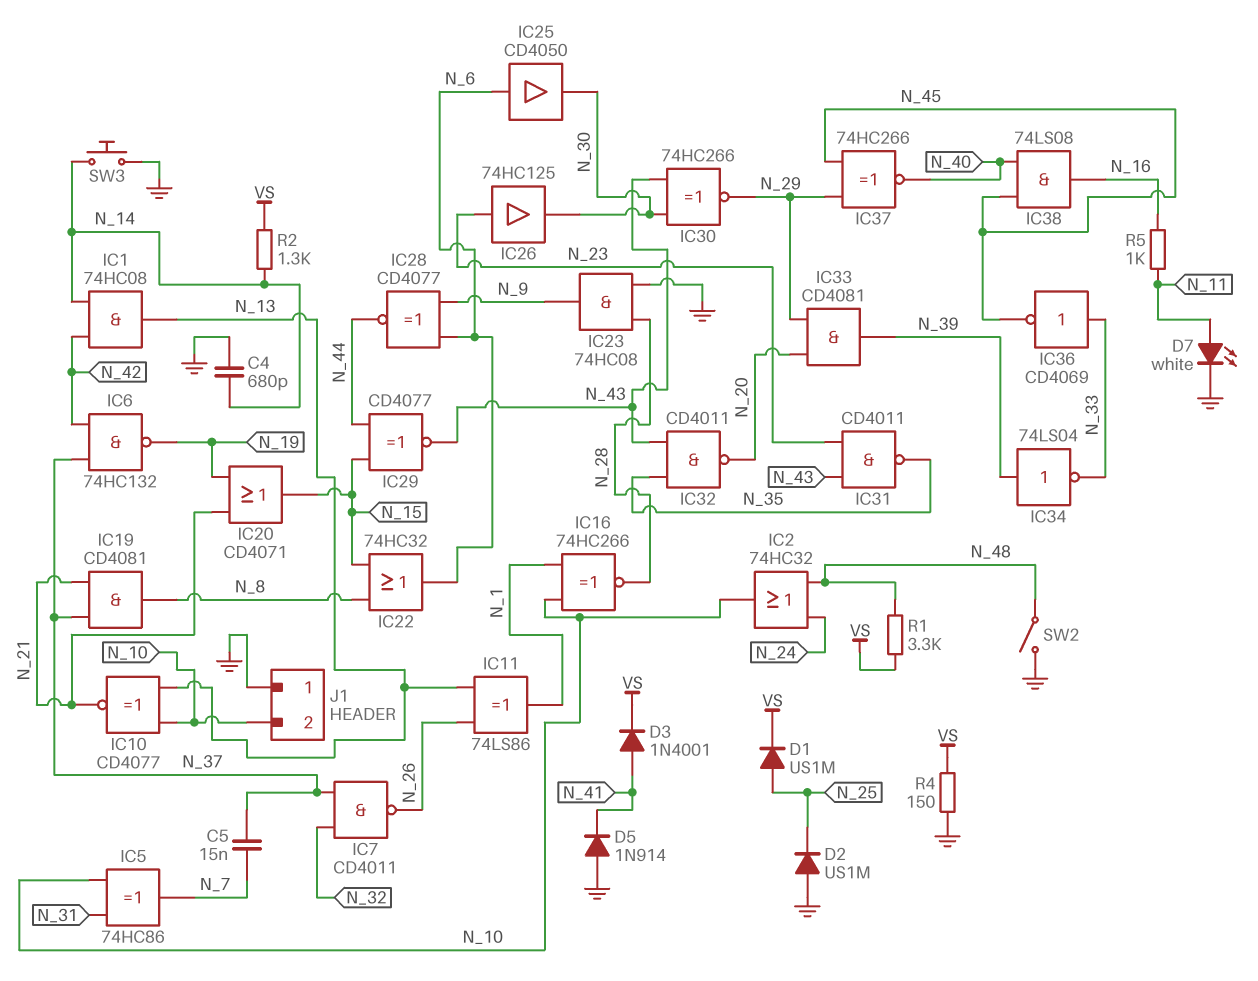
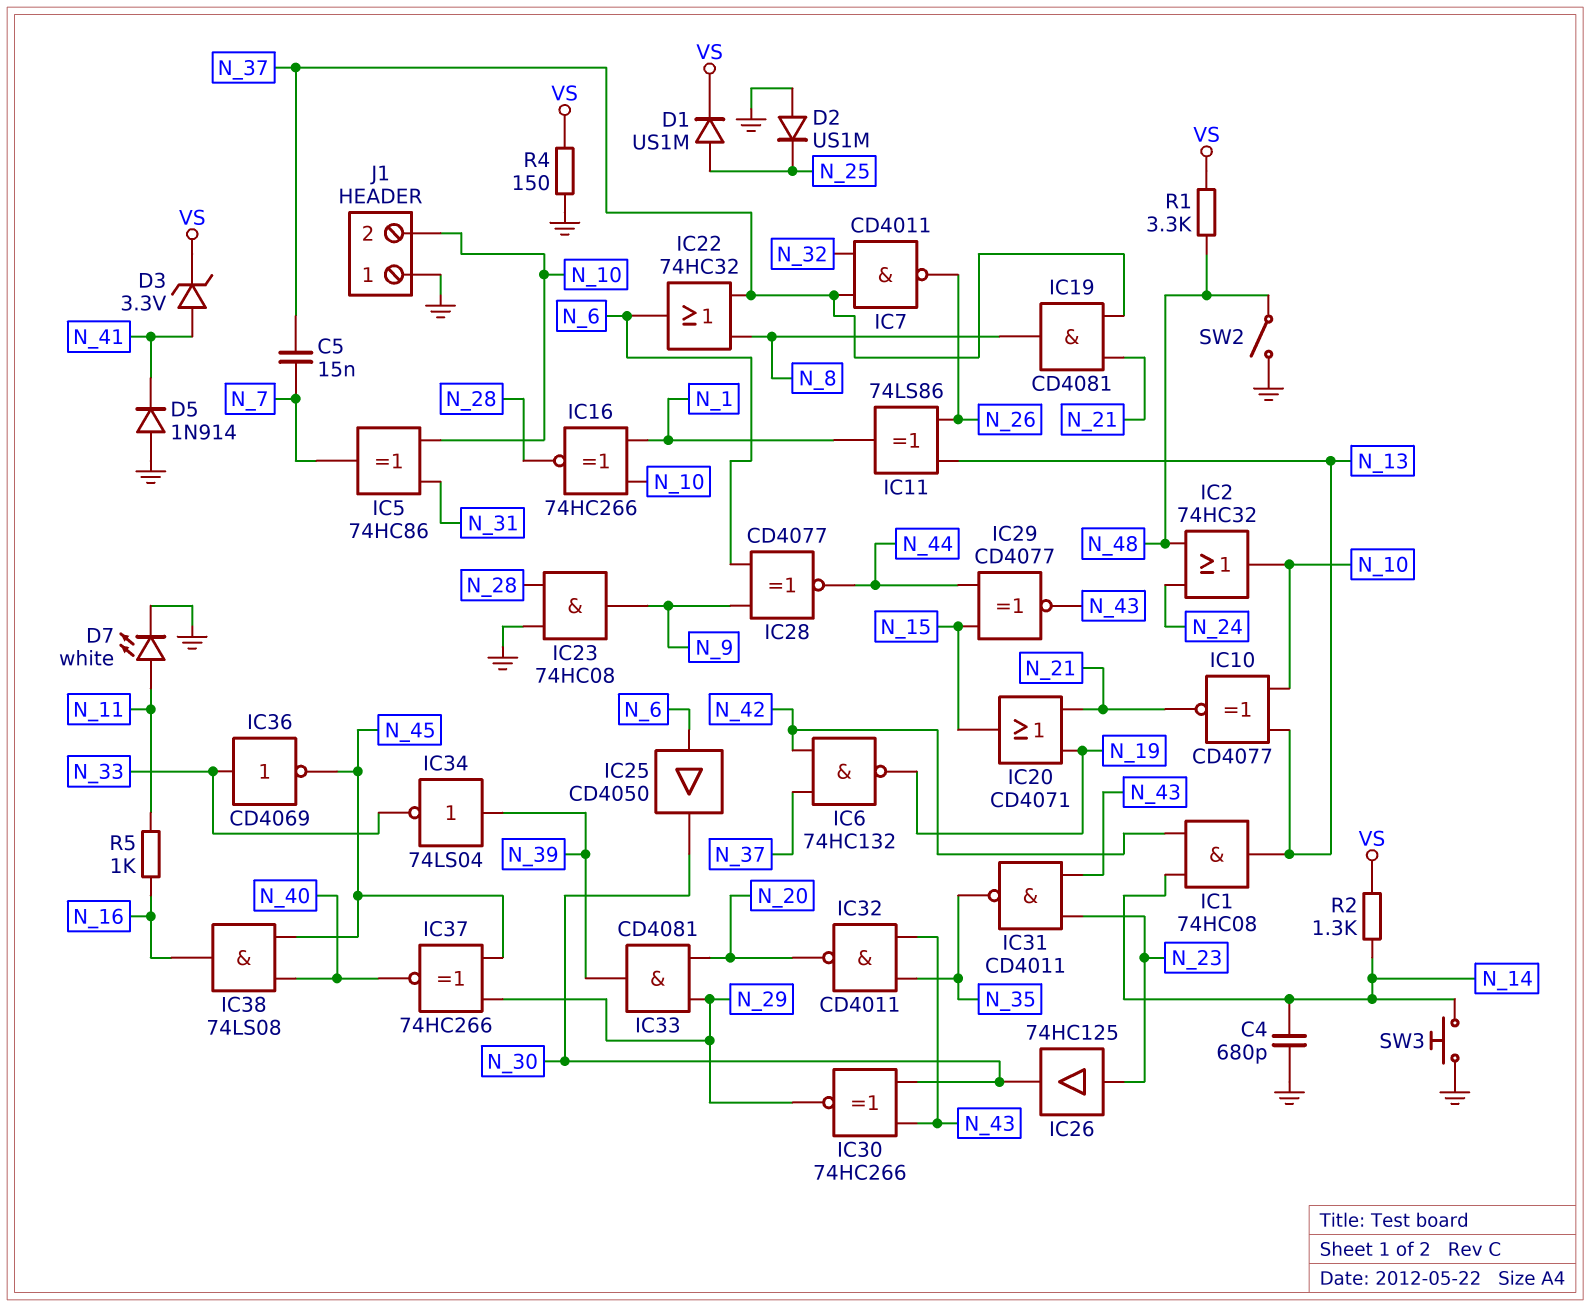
D3: diode 1N4001 (A N_41, K VS) -> zener 3.3V (A N_41, K VS)
IC22: OR 74HC32 (in N_8, in N_15, out N_6) -> OR 74HC32 (in N_8, in N_37, out N_6)

